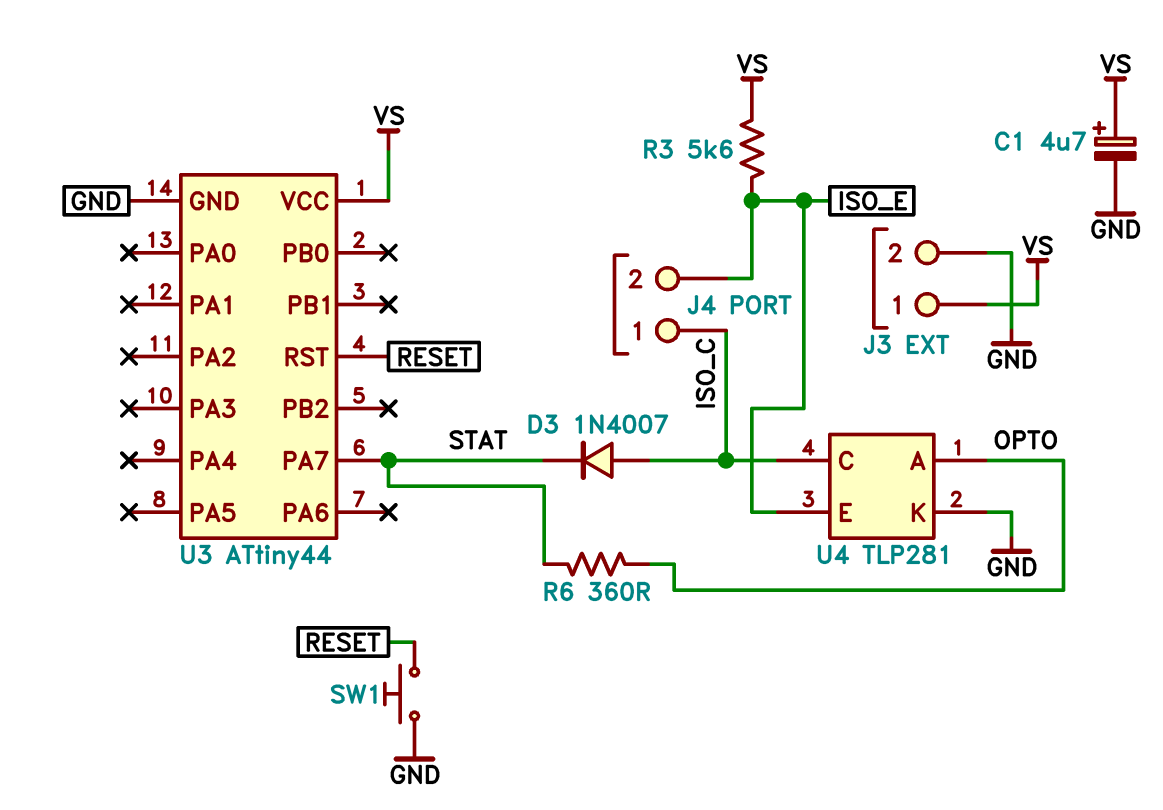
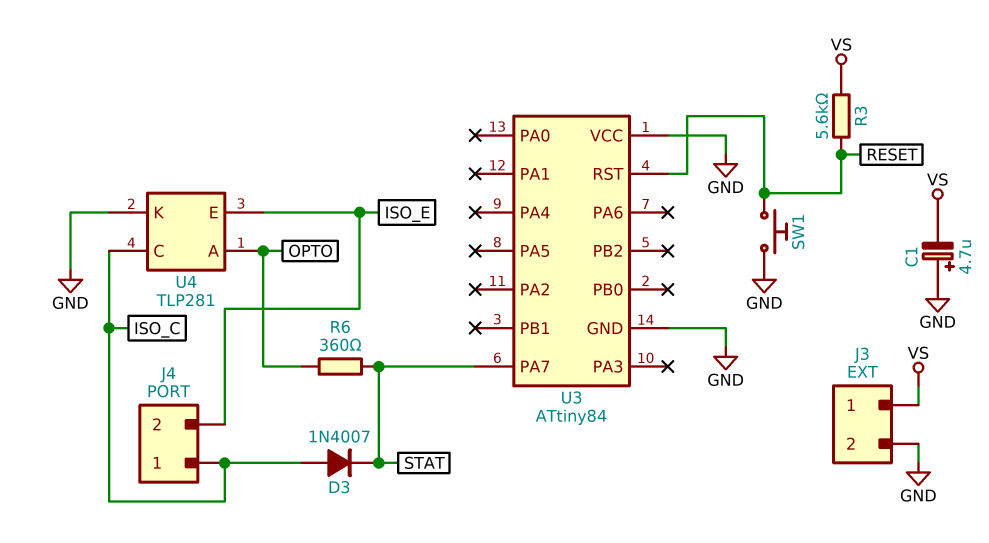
C1: 4.7uF (plus VS, minus GND) -> 4.7uF (plus GND, minus VS)
R3: 5.6k (ISO_E, VS) -> 5.6k (RESET, VS)
U3: ATtiny44 -> ATtiny84
U3 pin VCC: VS -> GND

